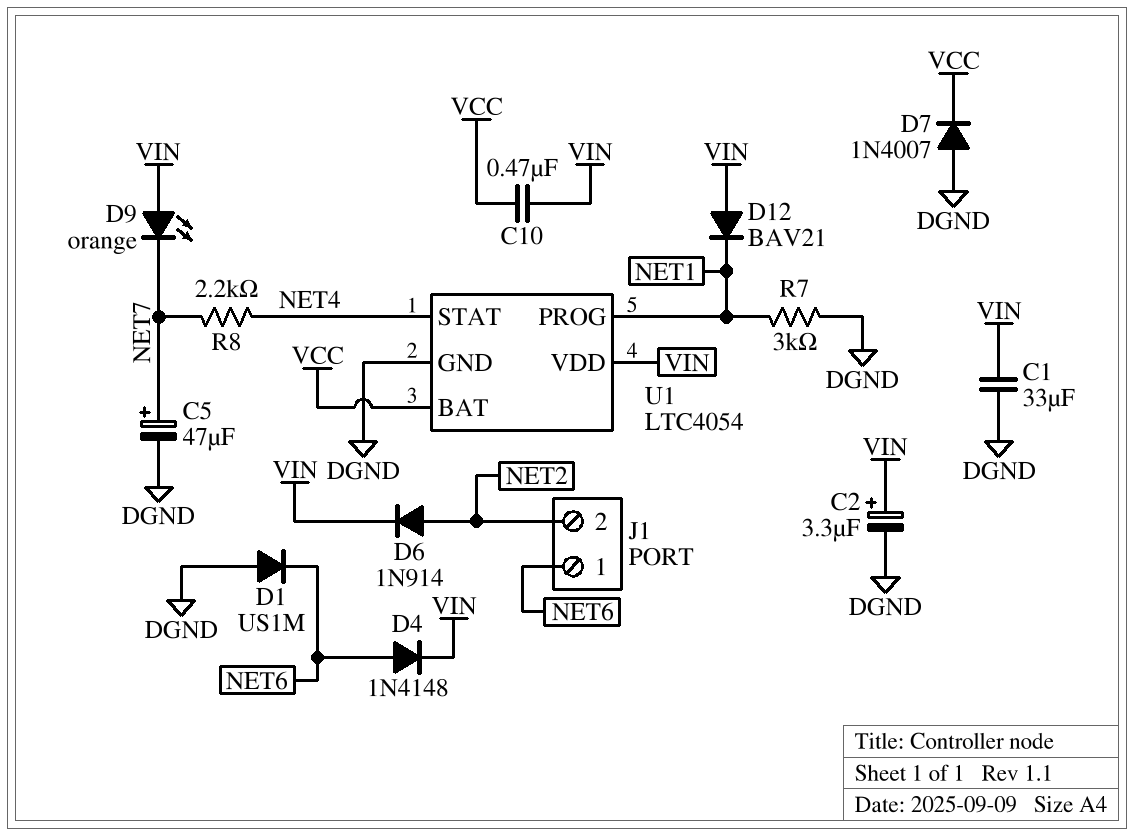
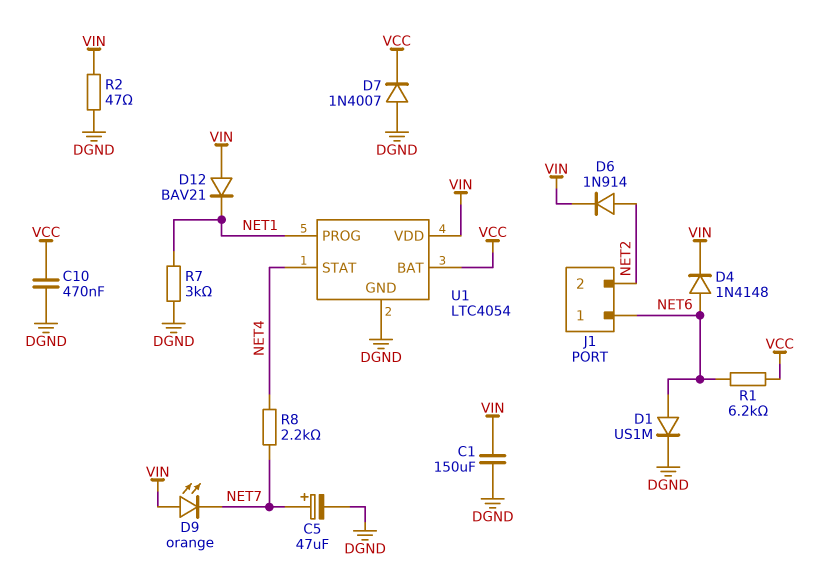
C1: 33uF (DGND, VIN) -> 150uF (DGND, VIN)
C2: 3.3uF (plus VIN, minus DGND) -> none
C10: 470nF (VCC, VIN) -> 470nF (DGND, VCC)
D1: diode US1M (A DGND, K NET6) -> diode US1M (A NET6, K DGND)
R1: none -> 6.2k (NET6, VCC)
R2: none -> 47 (DGND, VIN)

